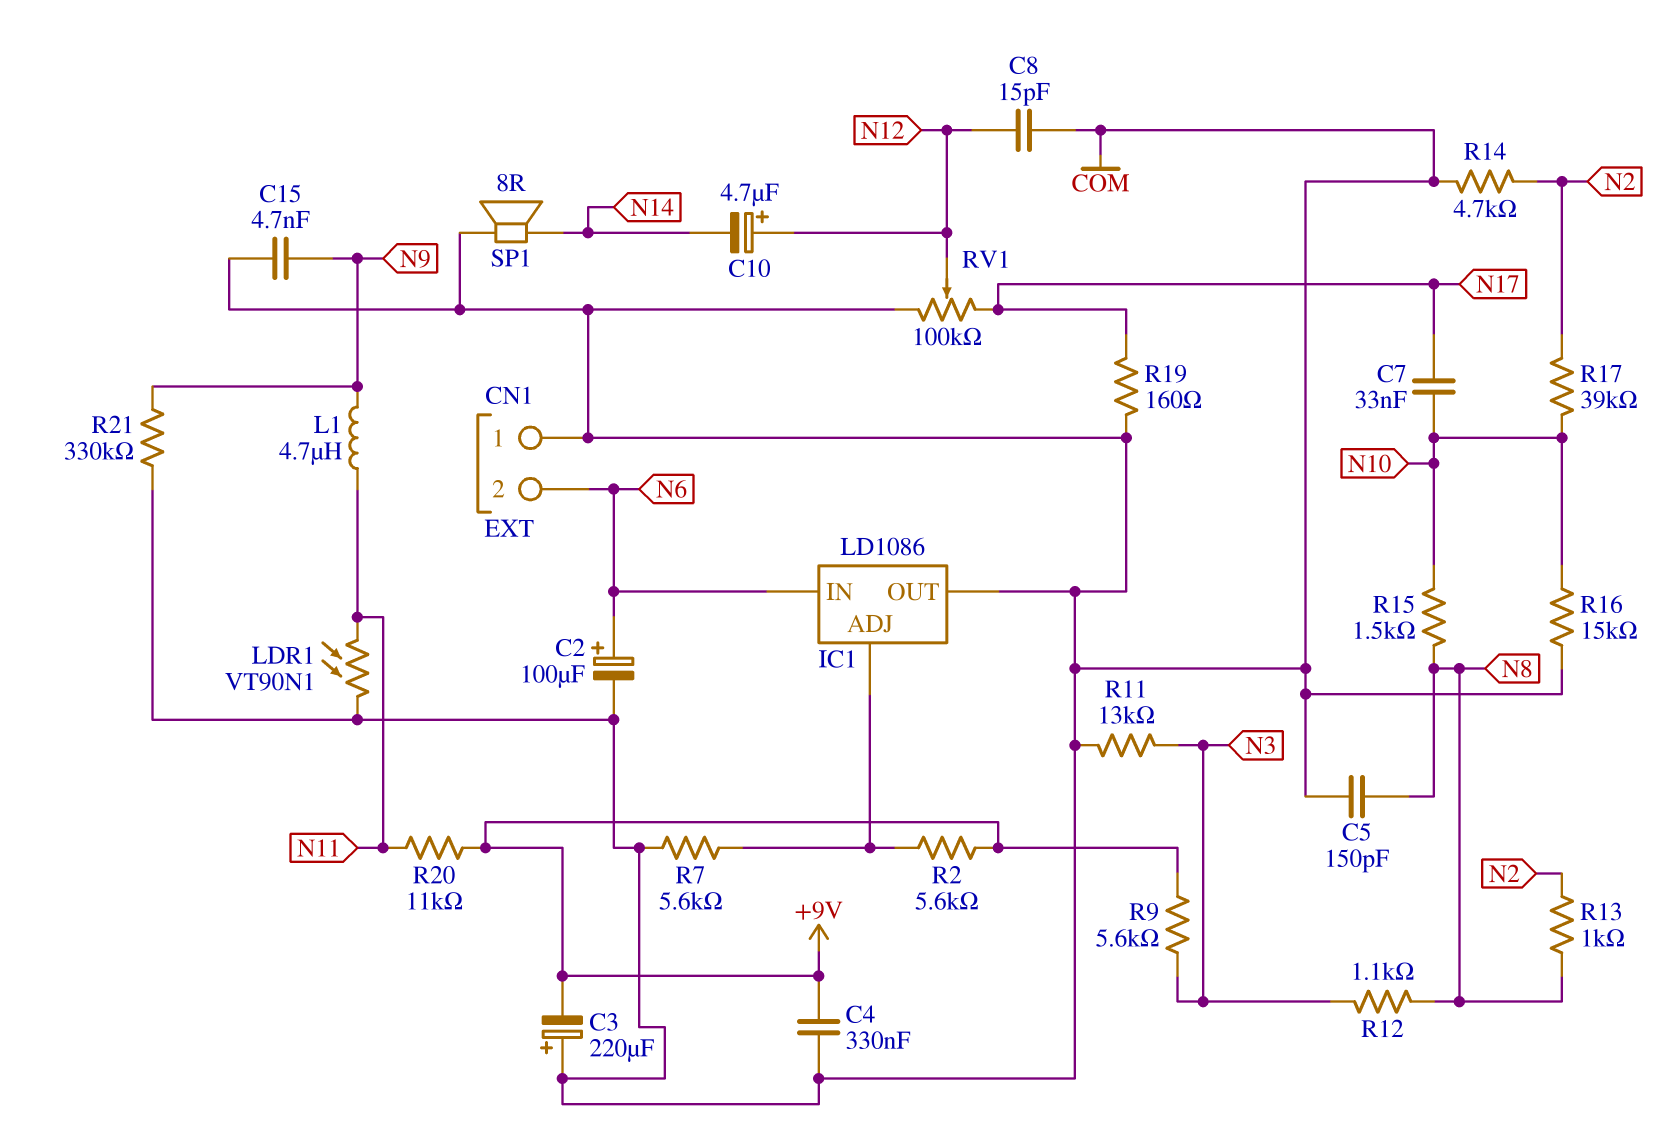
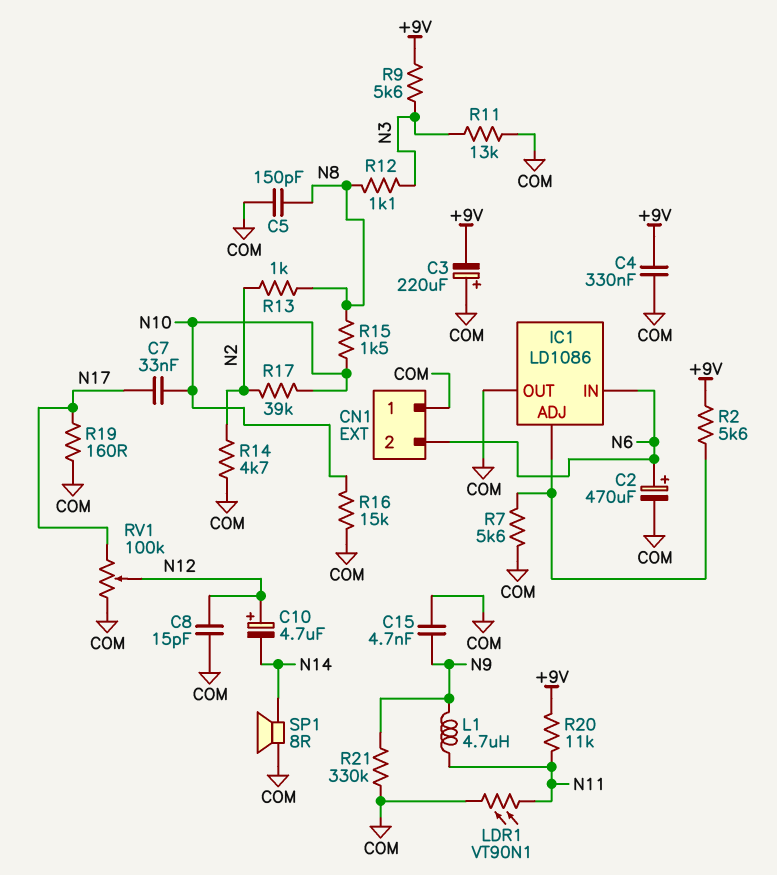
C2: 100uF (plus N6, minus COM) -> 470uF (plus N6, minus COM)

